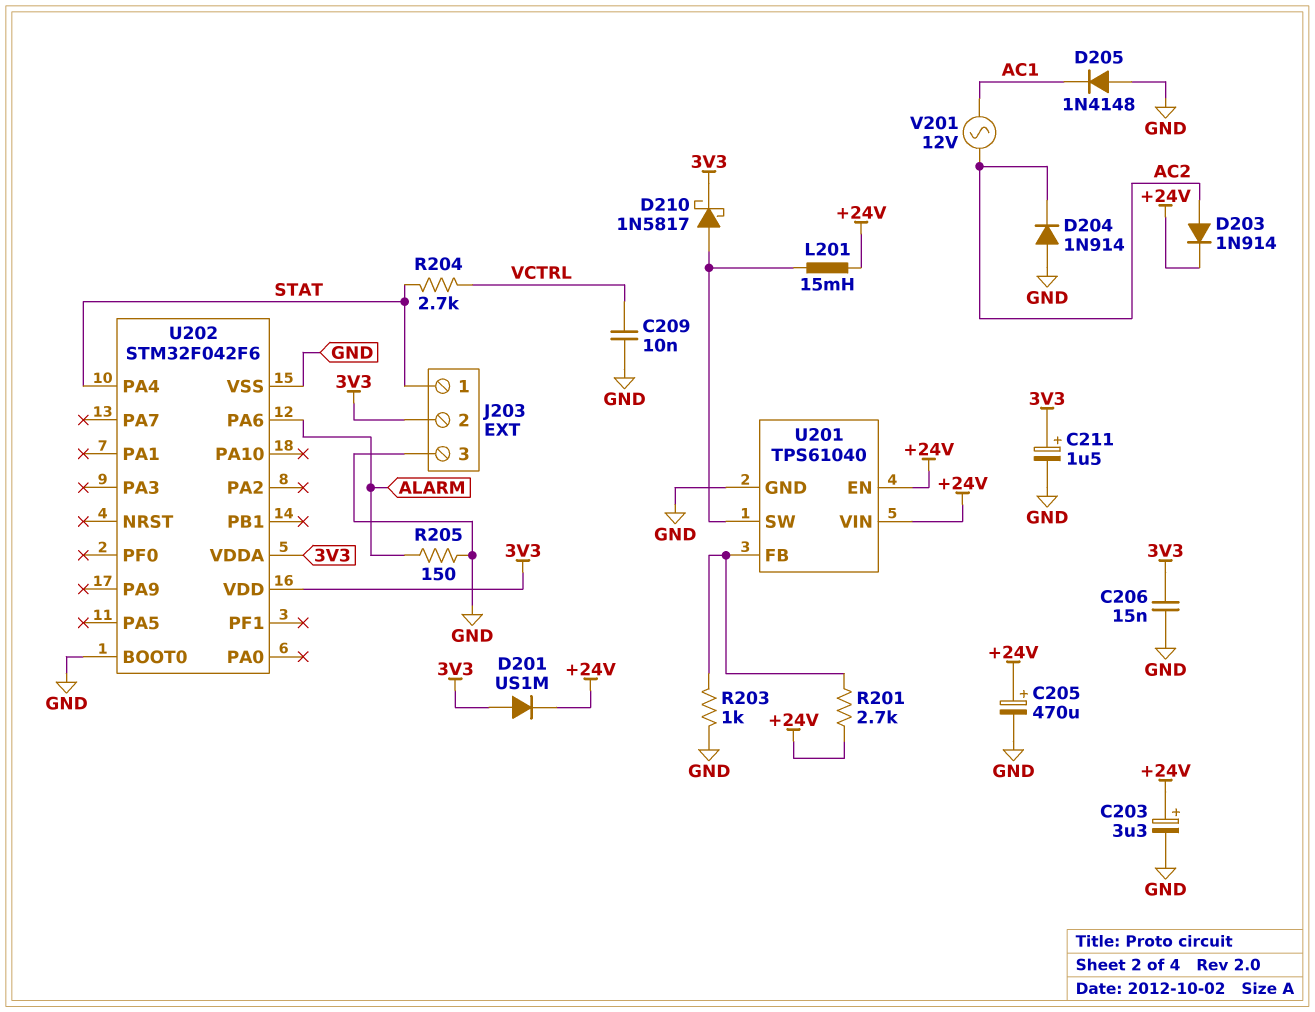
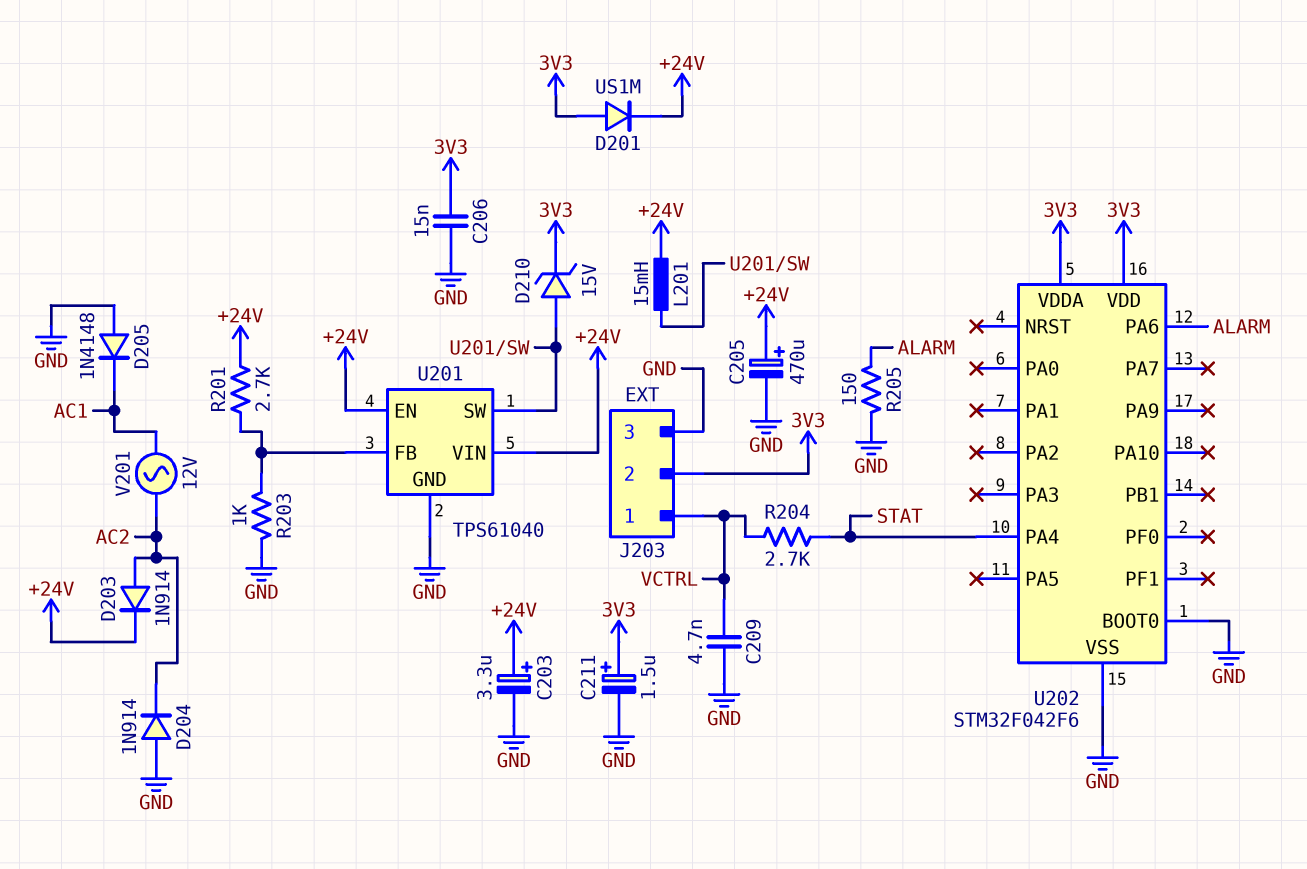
C209: 10nF (GND, VCTRL) -> 4.7nF (GND, VCTRL)
D210: schottky 1N5817 (A U201/SW, K 3V3) -> zener 15V (A U201/SW, K 3V3)
J203 pin 1: STAT -> VCTRL

